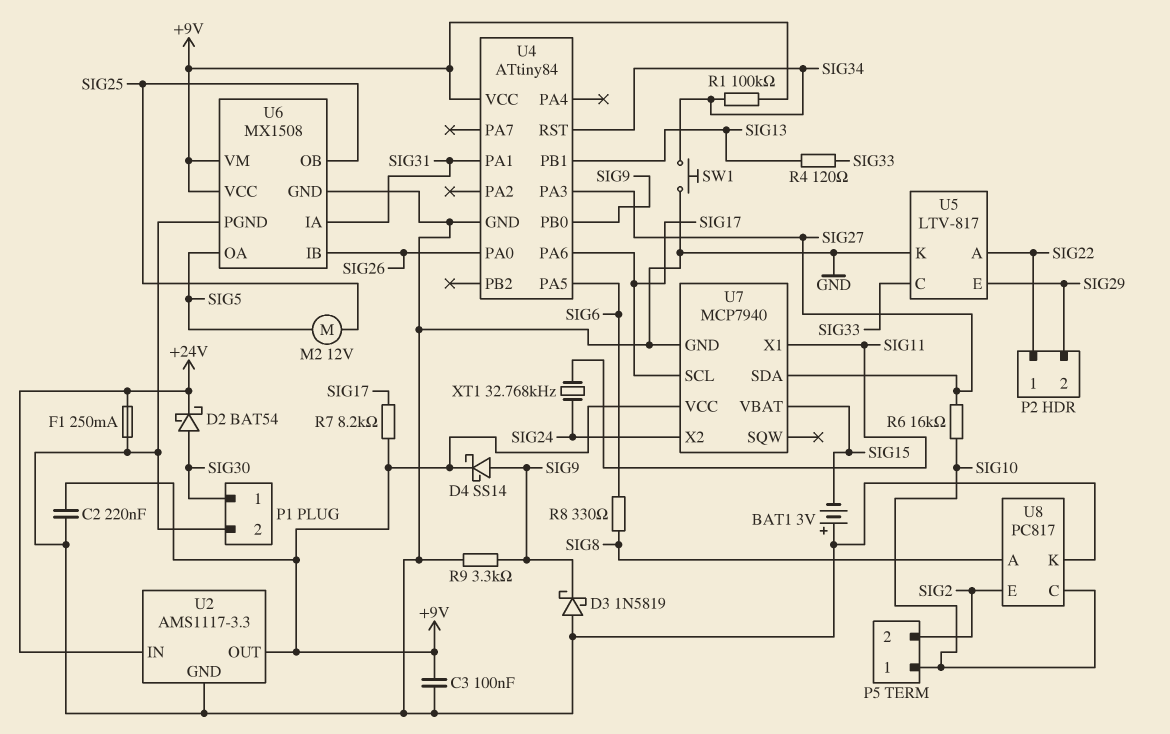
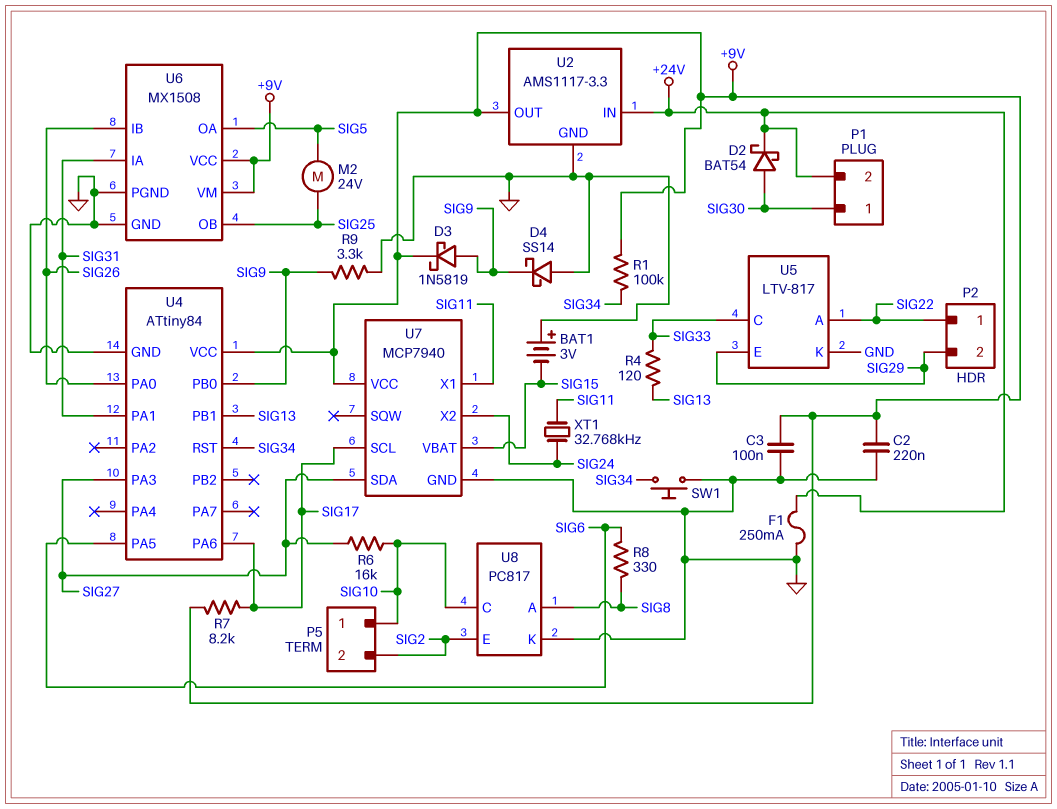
D3: schottky 1N5819 (A GND, K SIG9) -> schottky 1N5819 (A SIG9, K +9V)
D4: schottky SS14 (A SIG9, K +9V) -> schottky SS14 (A GND, K SIG9)
M2: motor 12V (SIG5, SIG25) -> motor 24V (SIG5, SIG25)
P1 pin 2: GND -> +24V

